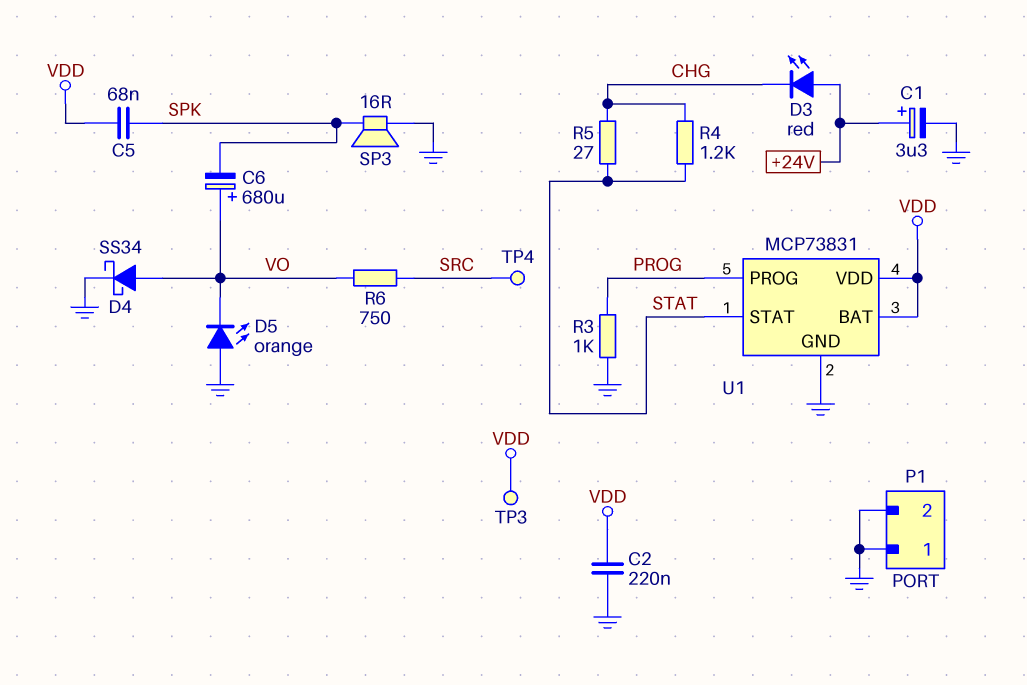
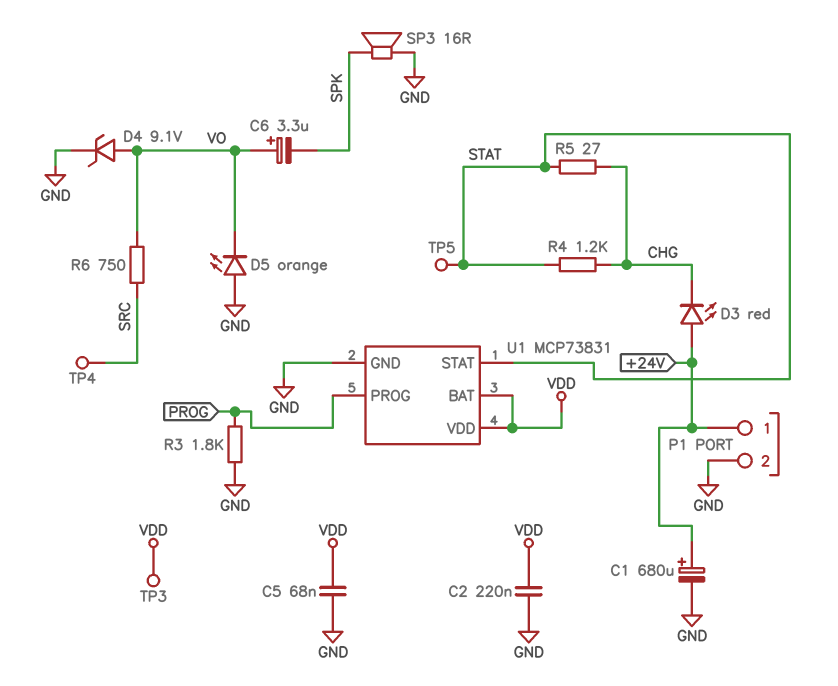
C1: 3.3uF (plus +24V, minus GND) -> 680uF (plus +24V, minus GND)
C5: 68nF (SPK, VDD) -> 68nF (GND, VDD)
C6: 680uF (plus VO, minus SPK) -> 3.3uF (plus VO, minus SPK)
D4: schottky SS34 (A VO, K GND) -> zener 9.1V (A VO, K GND)
P1 pin 1: GND -> +24V
R3: 1k (GND, PROG) -> 1.8k (GND, PROG)
TP5: none -> test point (STAT)

